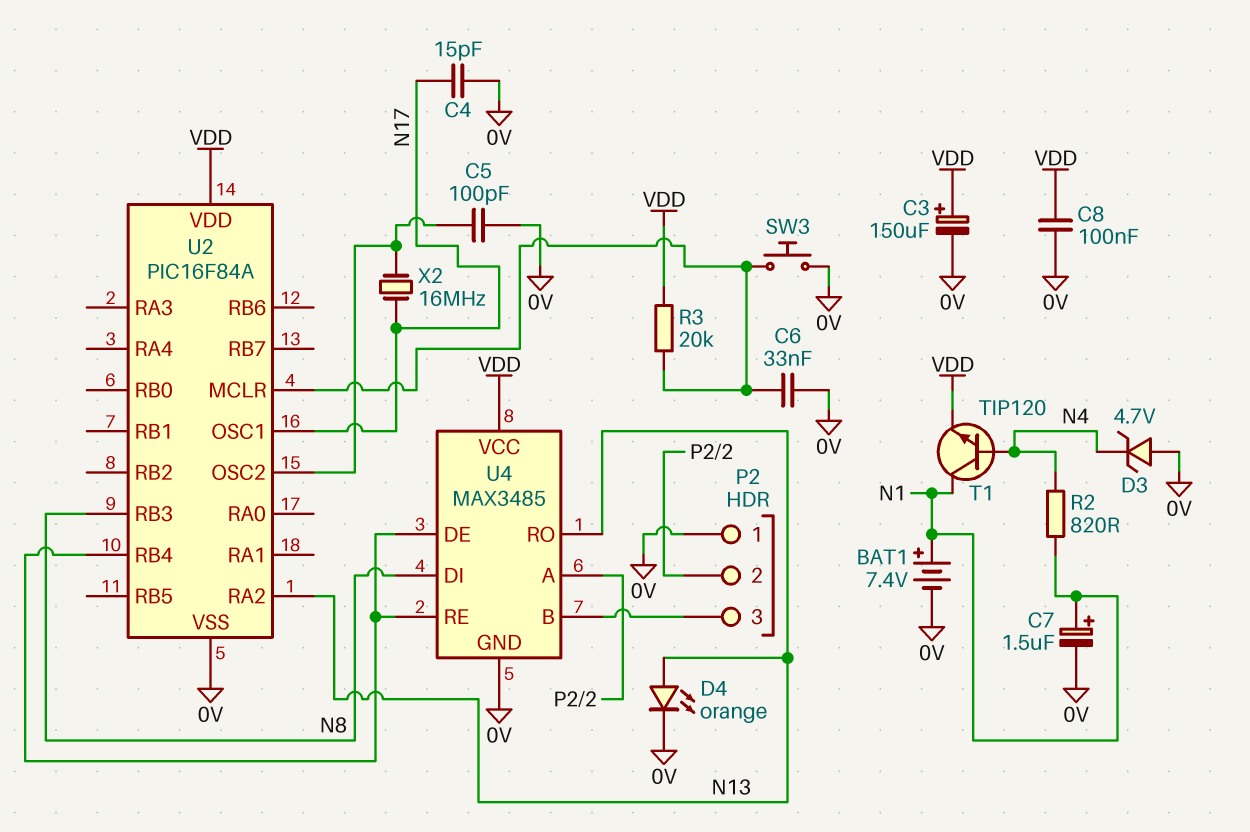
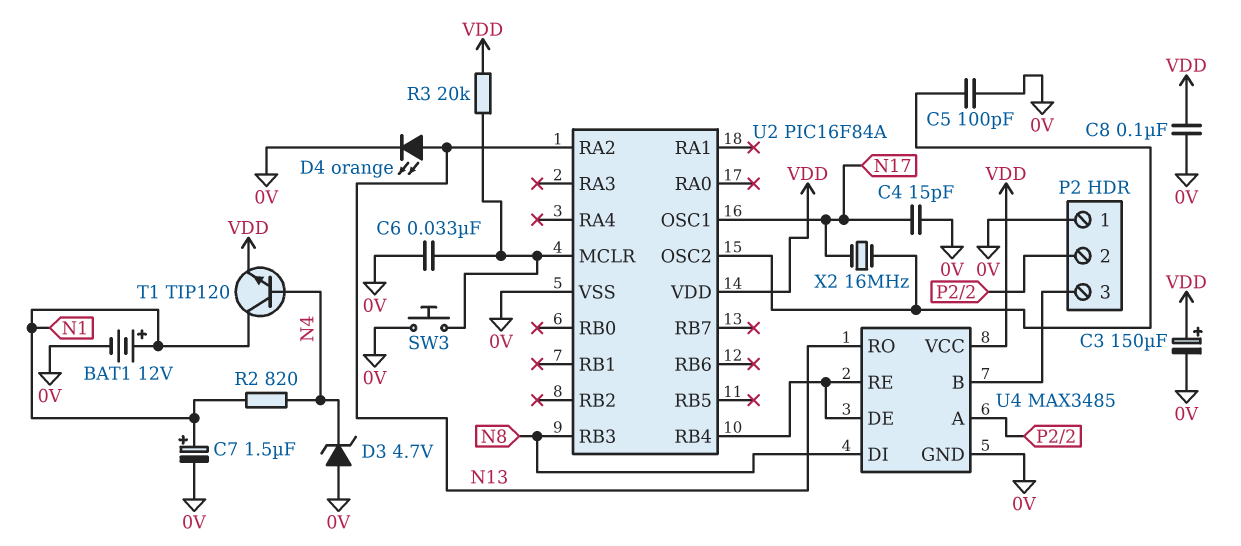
BAT1: 7.4V (plus N1, minus 0V) -> 12V (plus N1, minus 0V)

